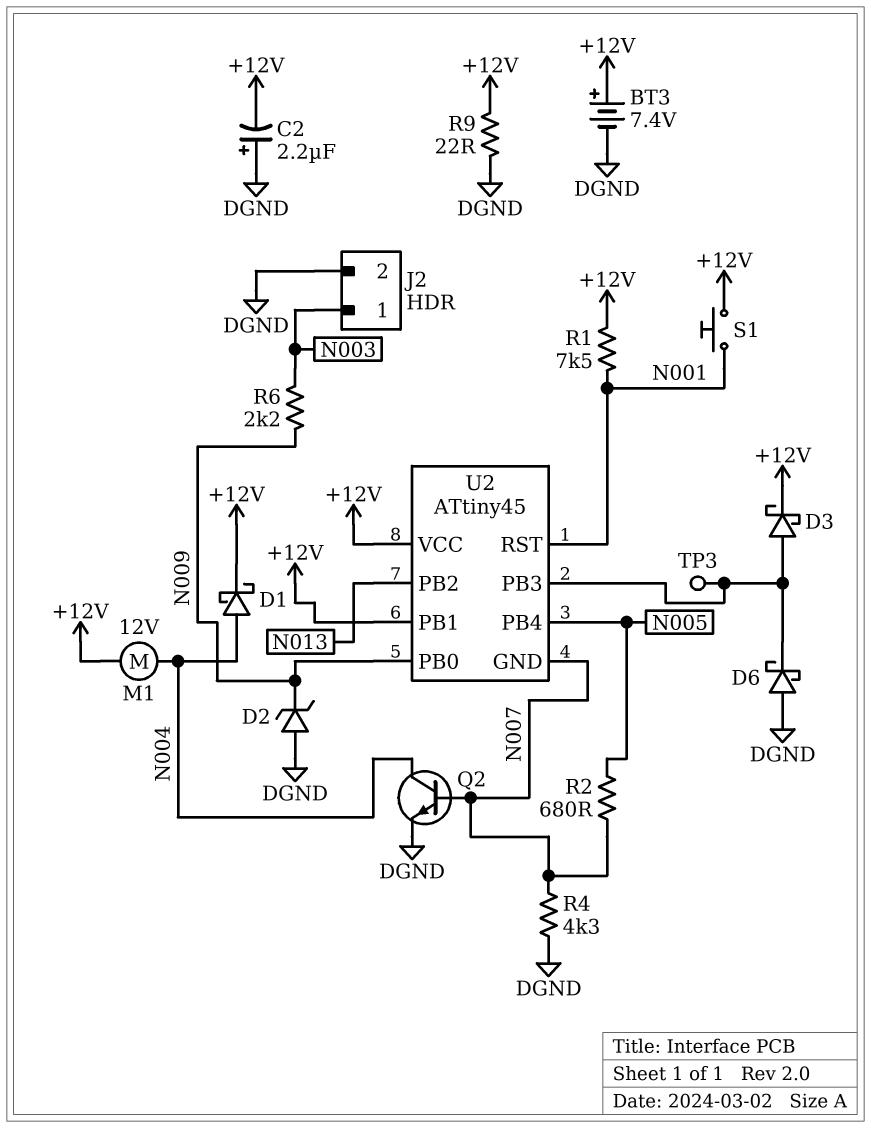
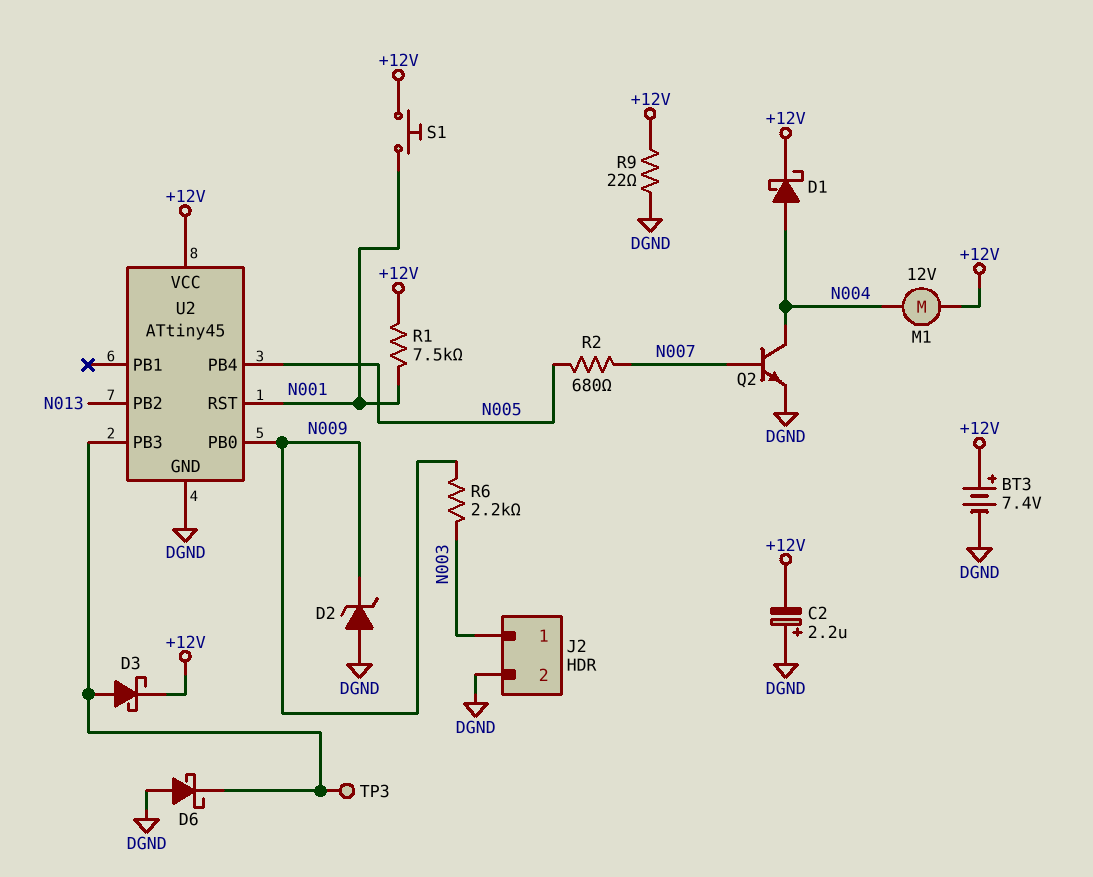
R4: 4.3k (DGND, N007) -> none
U2 pin GND: N007 -> DGND
U2 pin PB1: +12V -> none

